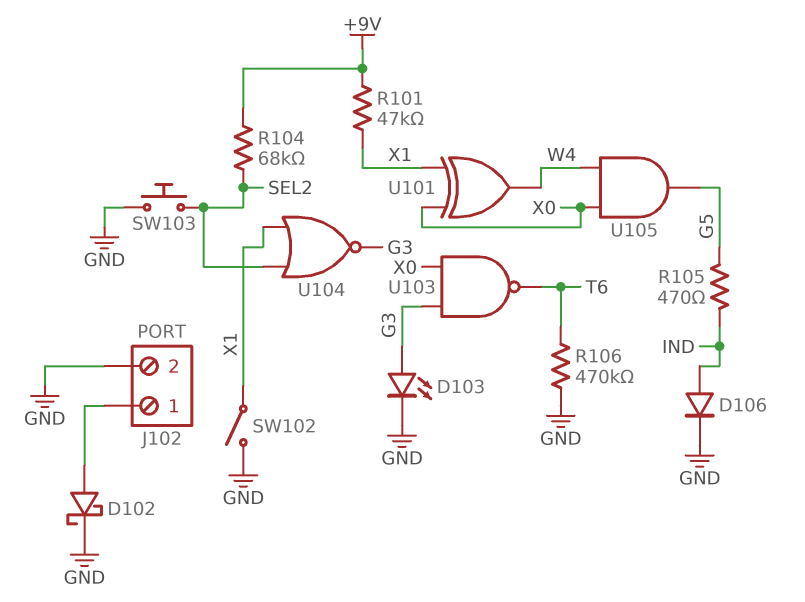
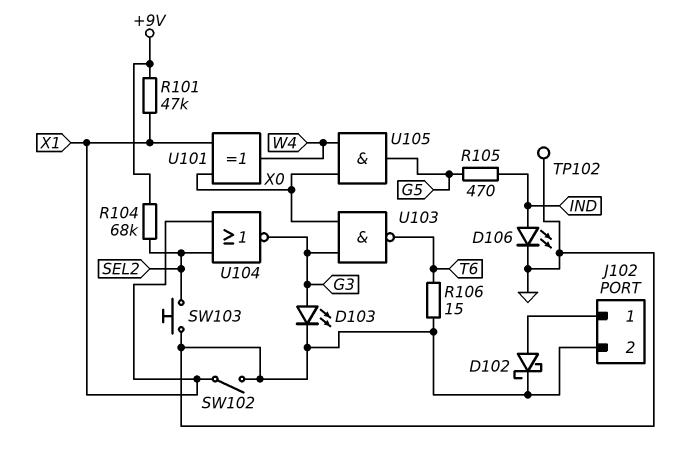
D106: diode (A IND, K GND) -> LED (A IND, K GND)
R106: 470k (GND, T6) -> 15 (GND, T6)
TP102: none -> test point (GND)

